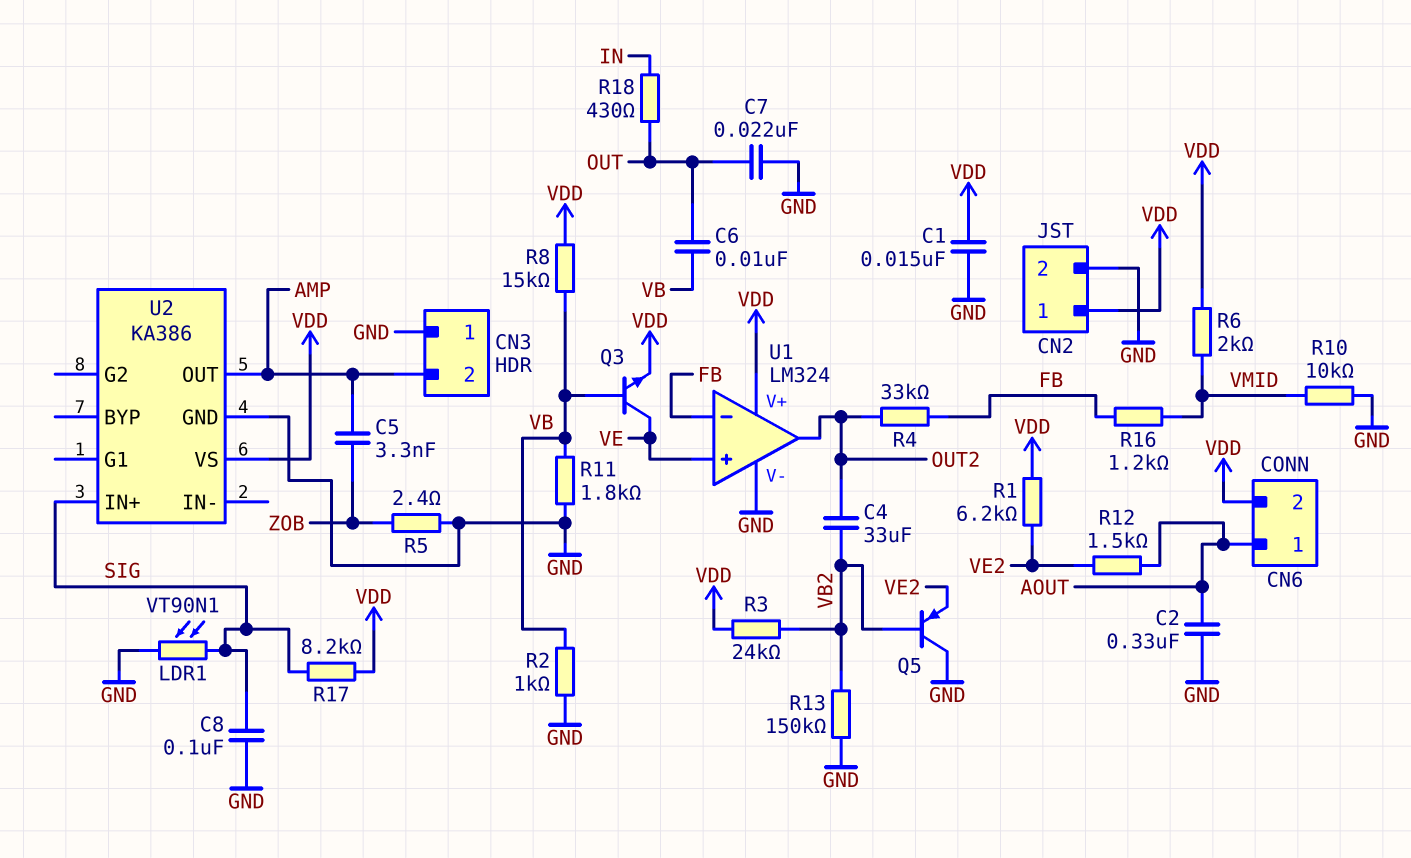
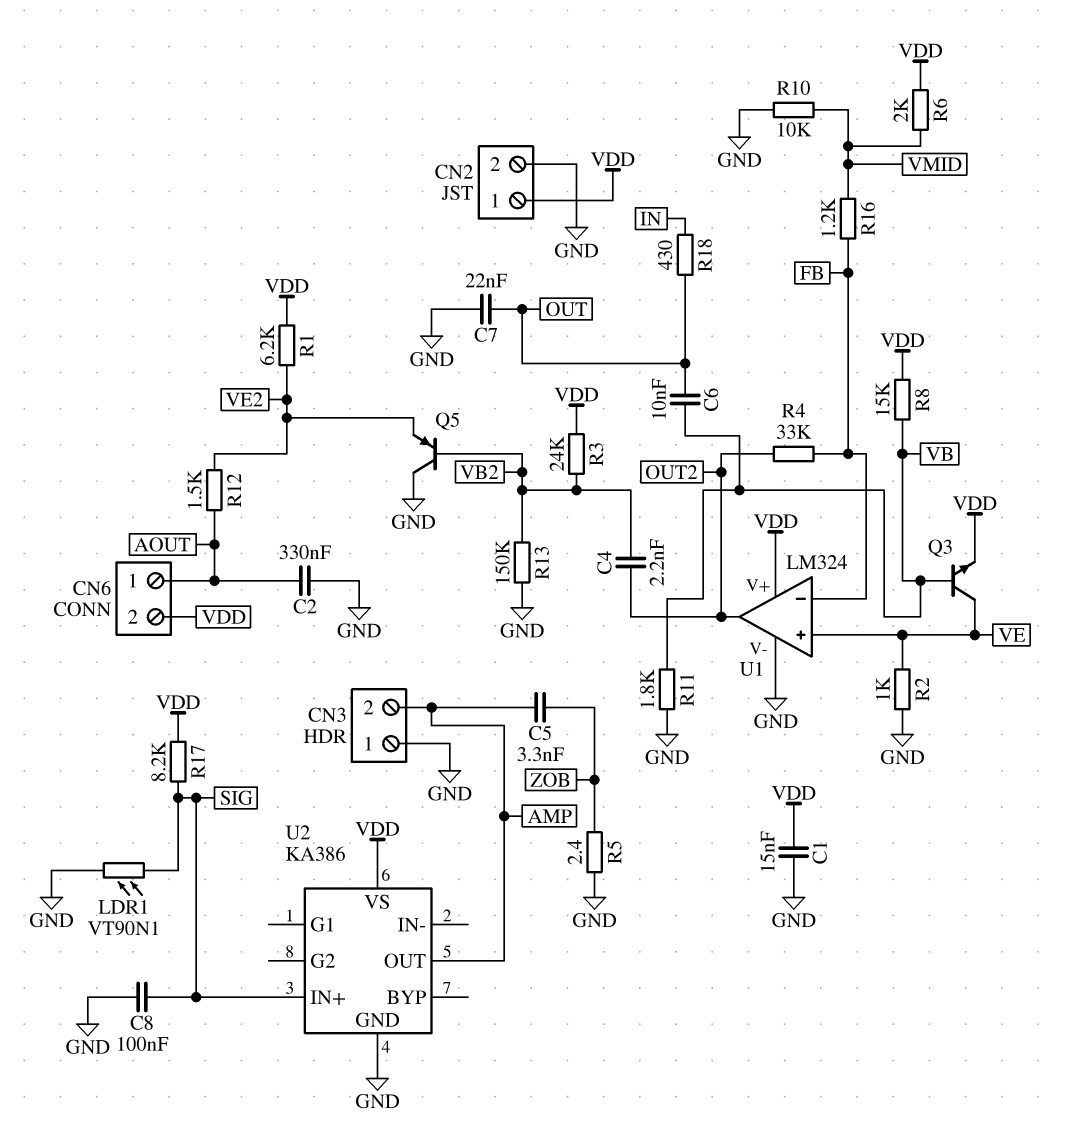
C4: 33uF (OUT2, VB2) -> 2.2nF (OUT2, VB2)
R2: 1k (GND, VB) -> 1k (GND, VE)

